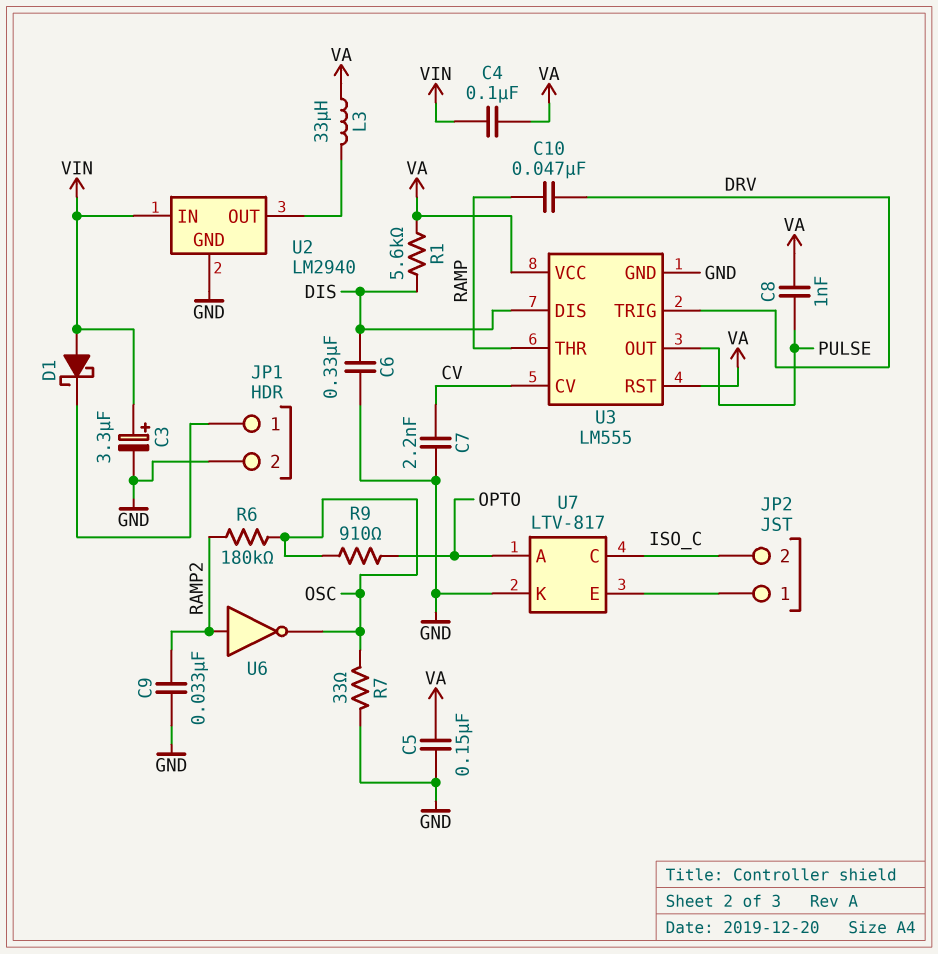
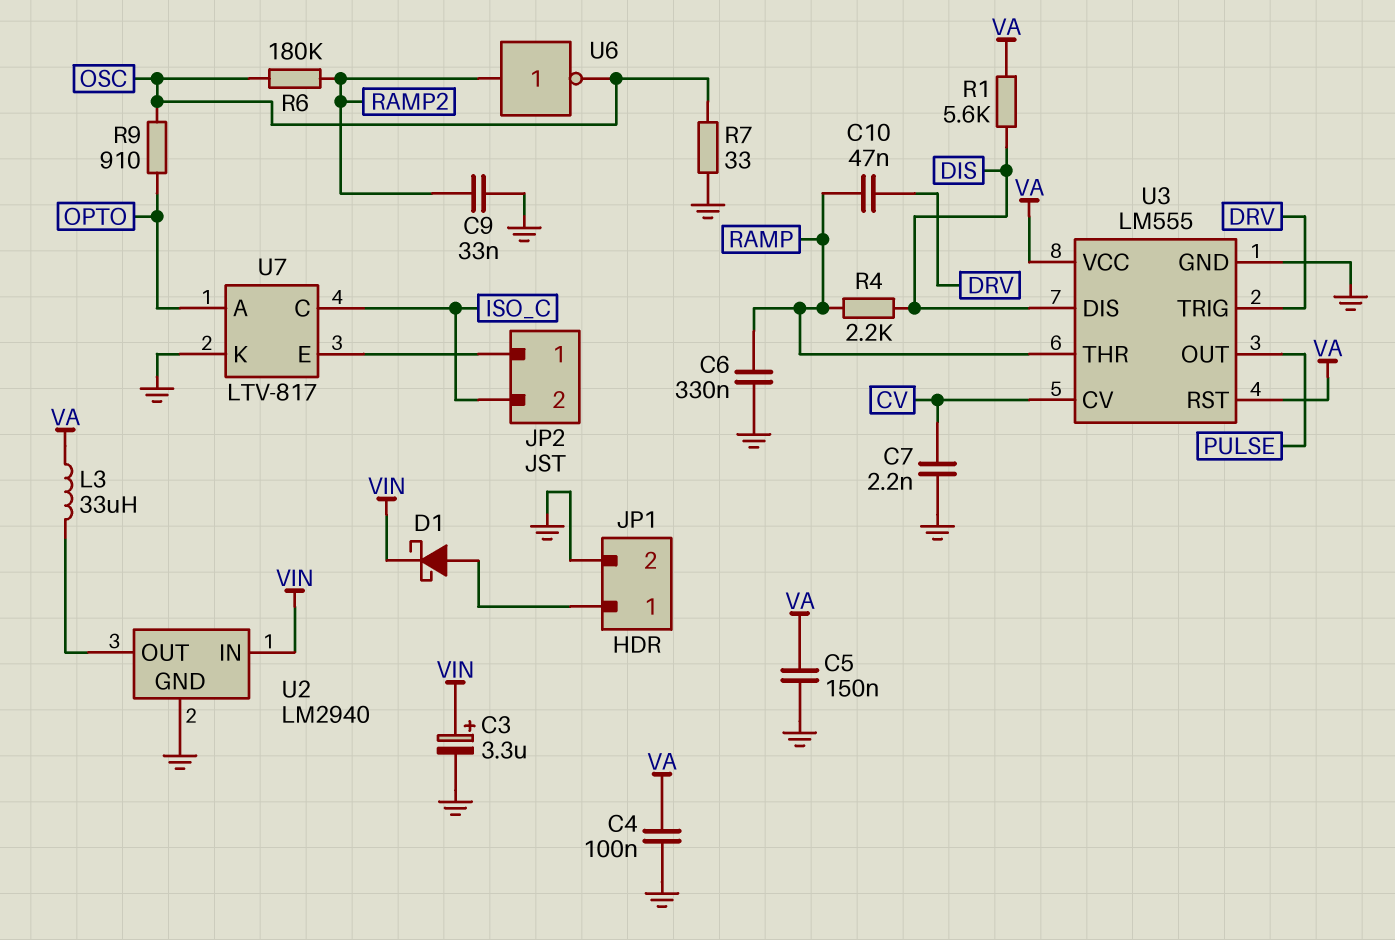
C4: 100nF (VA, VIN) -> 100nF (GND, VA)
C6: 330nF (DIS, GND) -> 330nF (GND, RAMP)
C8: 1nF (PULSE, VA) -> none
D1: schottky (A VIN, K JP1/1) -> schottky (A JP1/1, K VIN)
R4: none -> 2.2k (DIS, RAMP)

